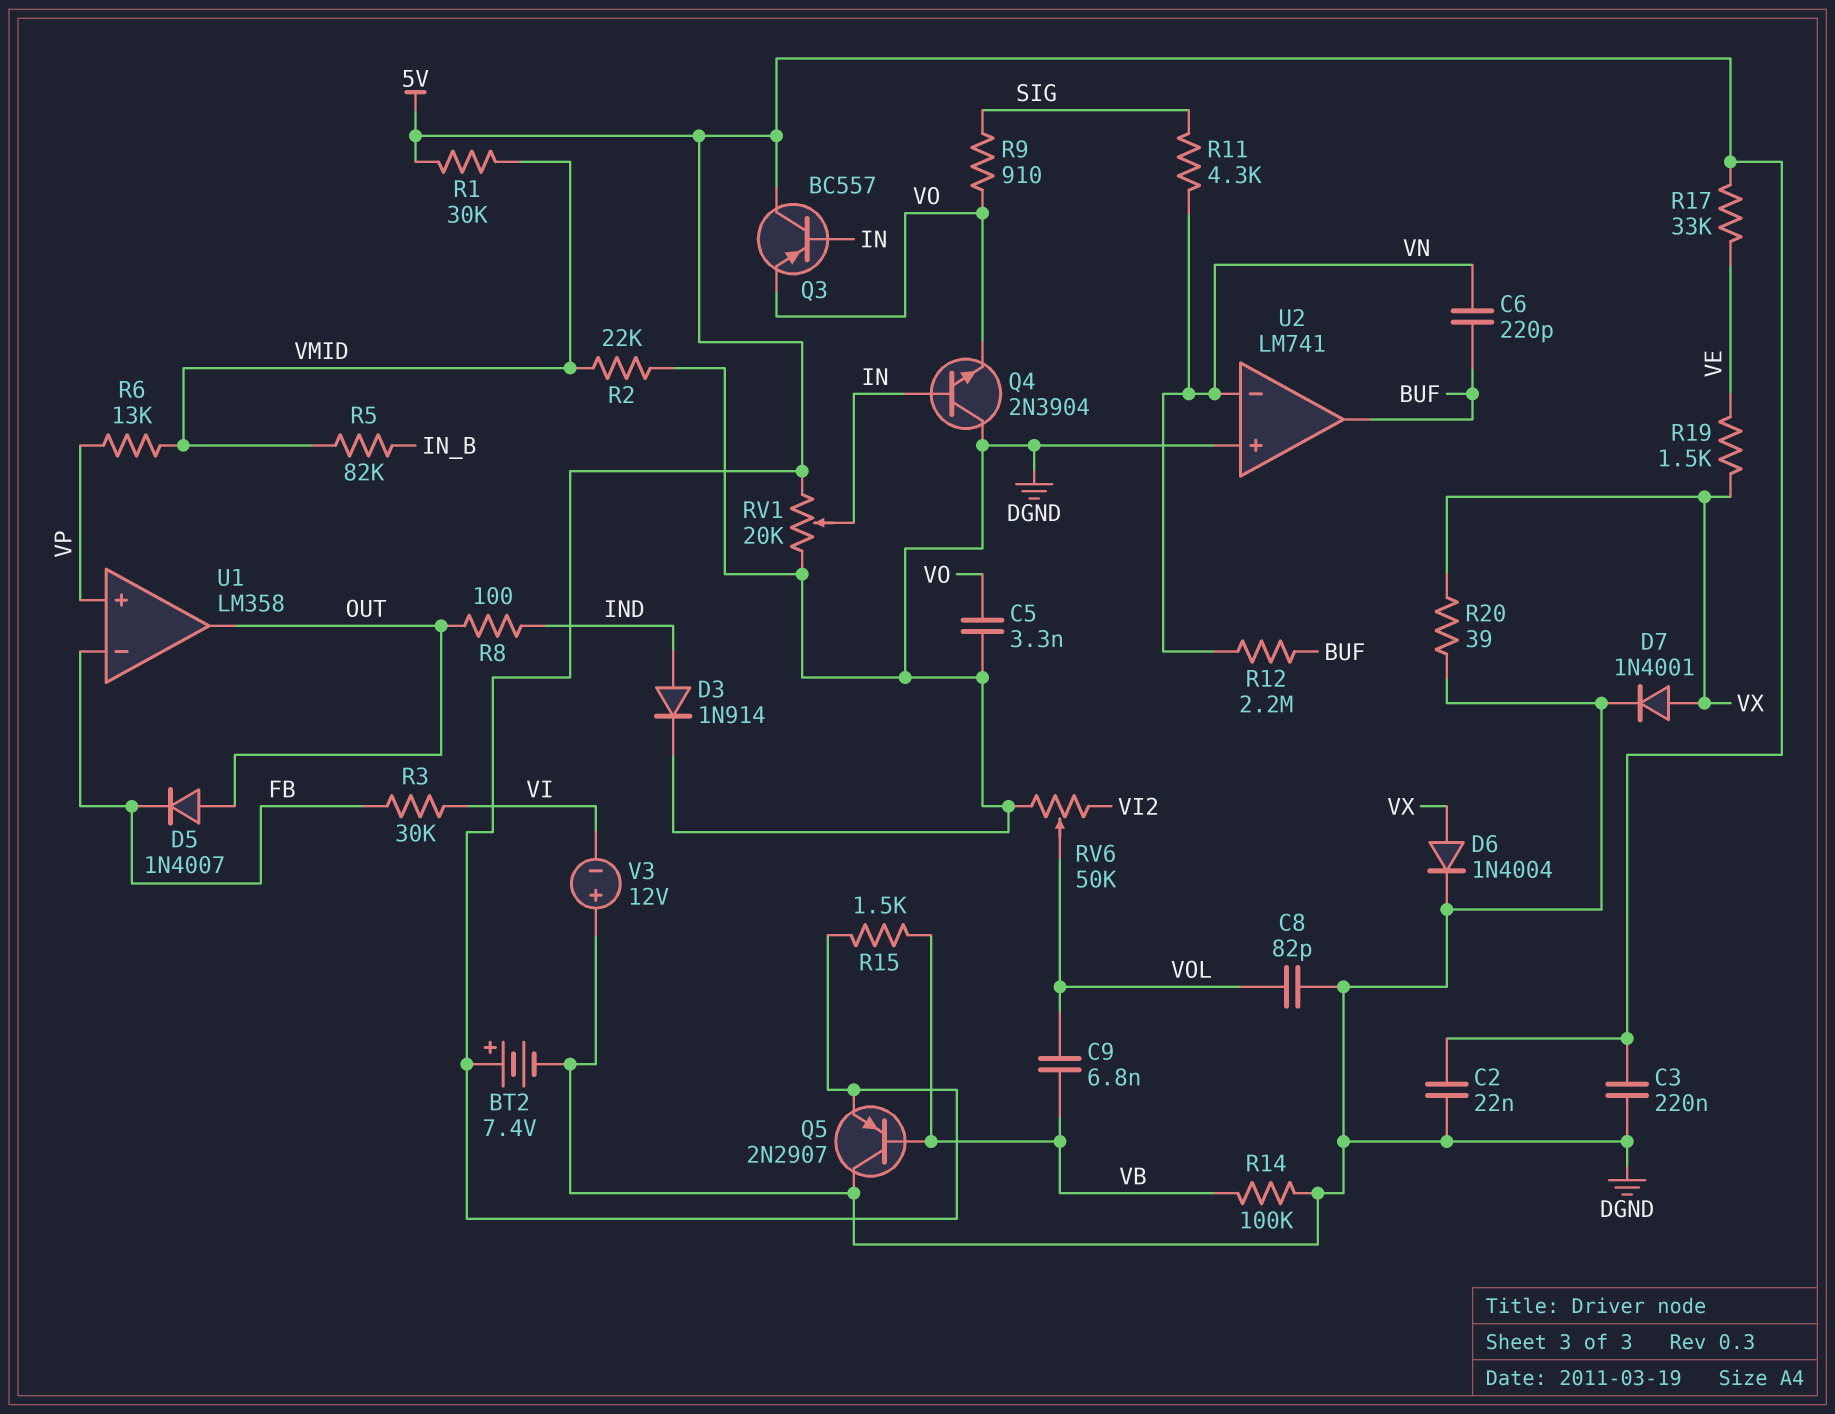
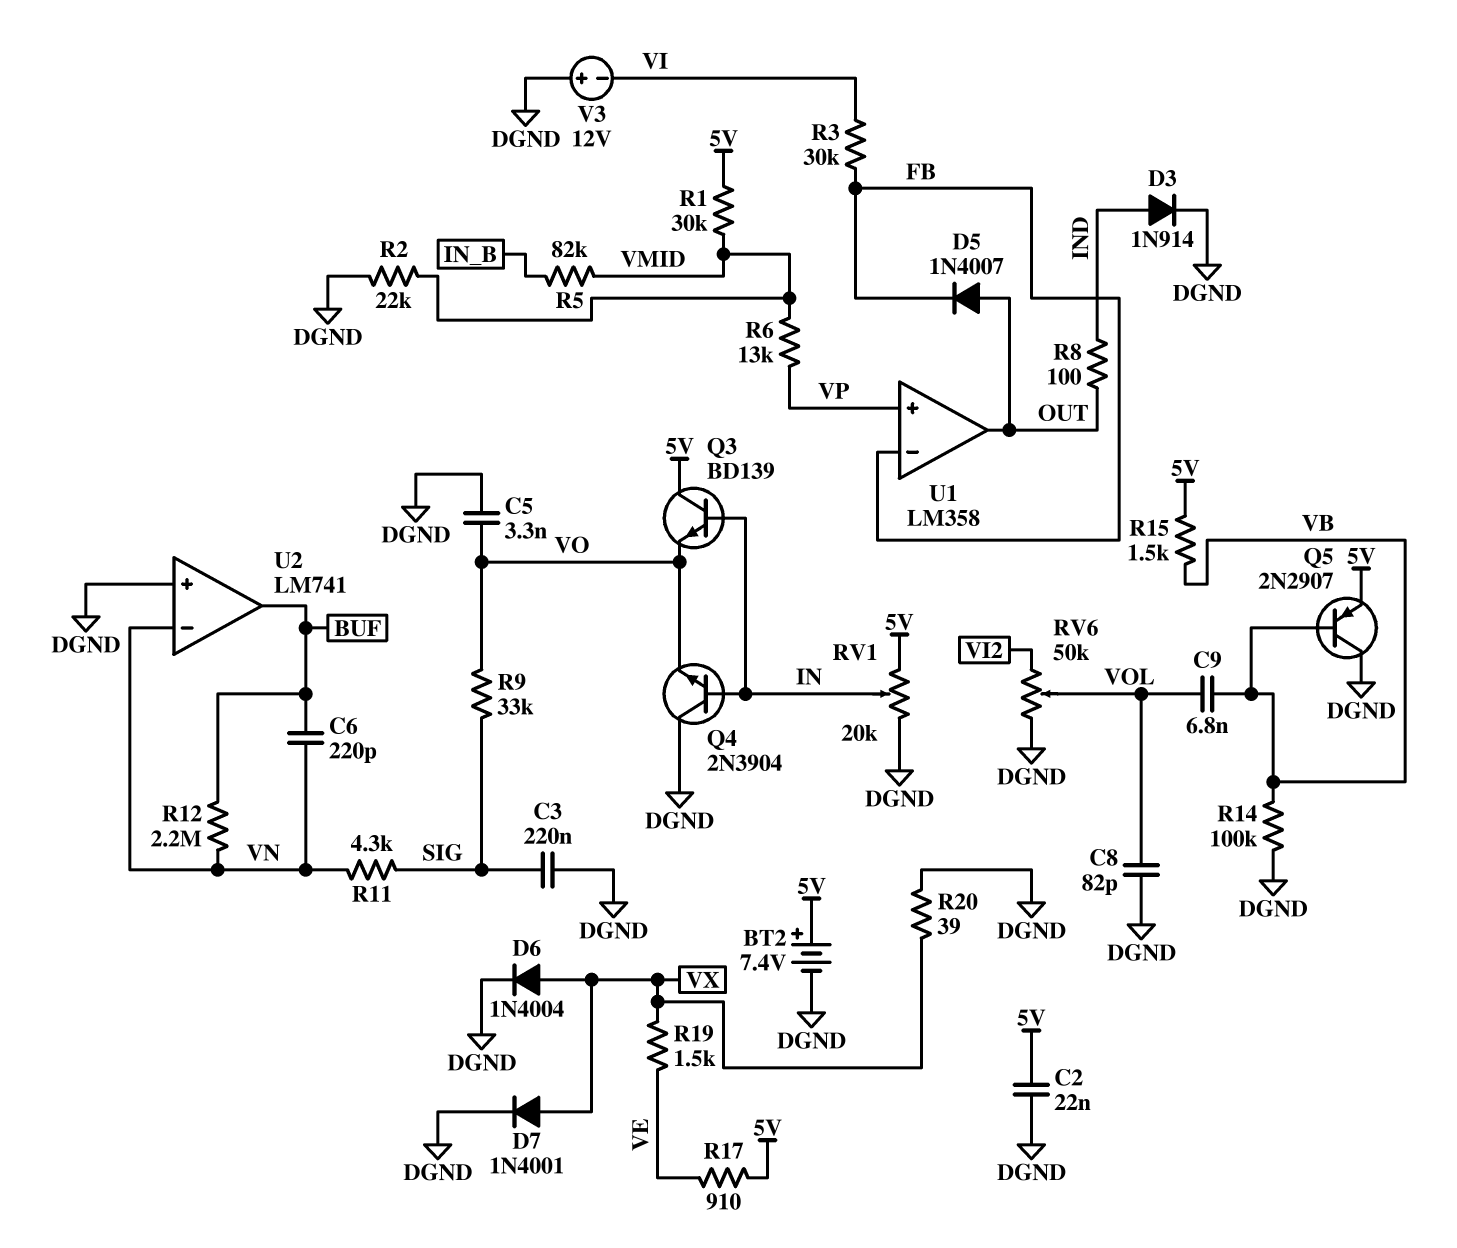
C3: 220nF (5V, DGND) -> 220nF (DGND, SIG)
Q3: PNP BC557 (B IN, C 5V, E VO) -> NPN BD139 (B IN, C 5V, E VO)
R9: 910 (SIG, VO) -> 33k (SIG, VO)
R17: 33k (5V, VE) -> 910 (5V, VE)

